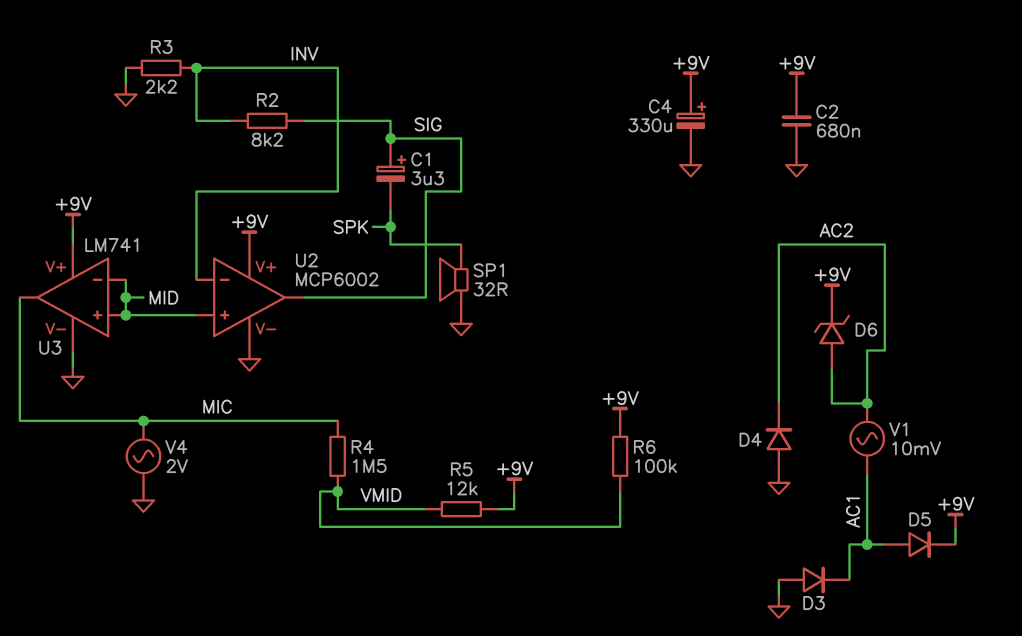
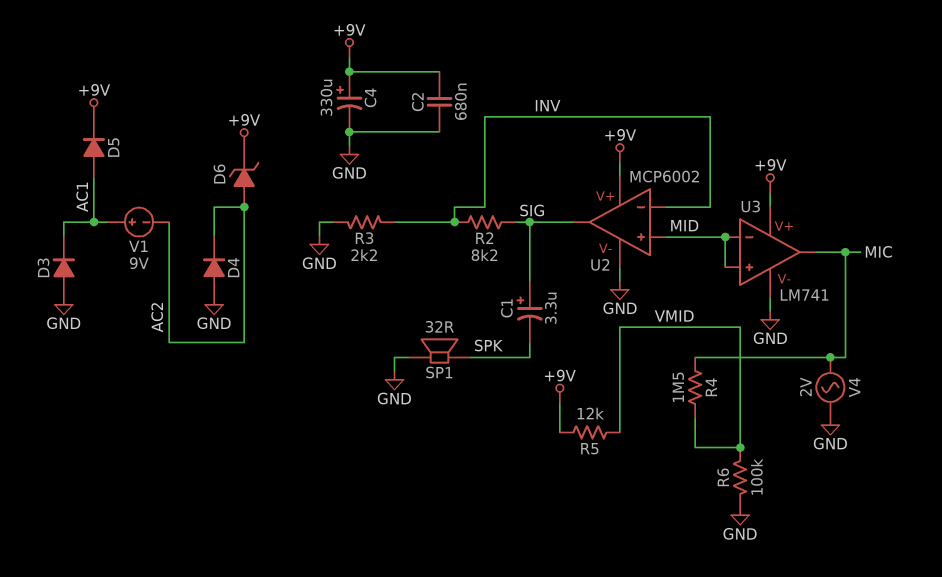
R6: 100k (+9V, VMID) -> 100k (GND, VMID)
V1: AC 10mV (AC1, AC2) -> 9V (plus AC1, minus AC2)

